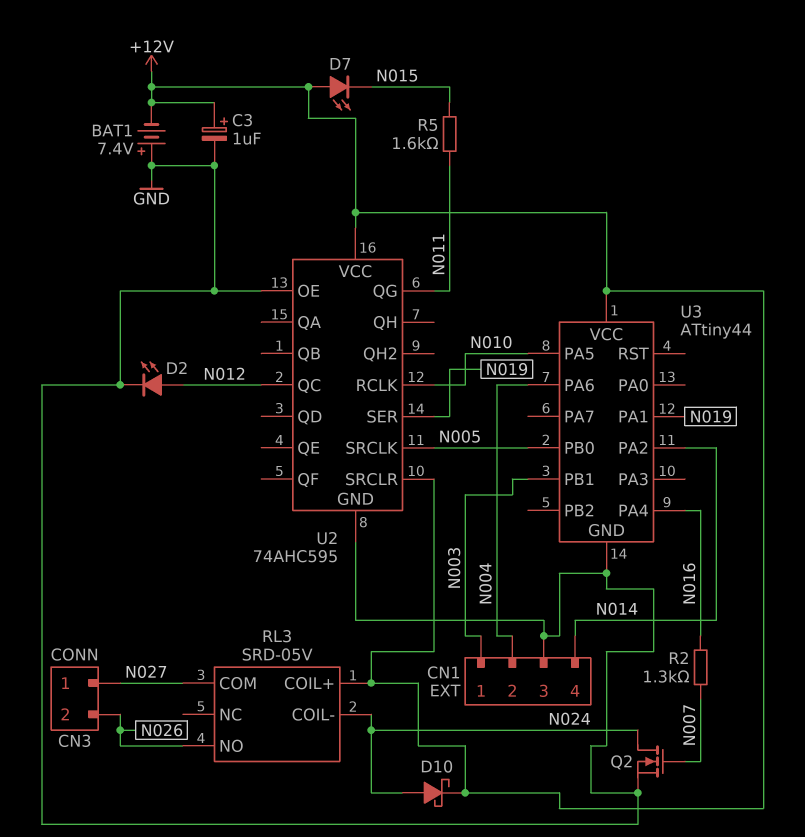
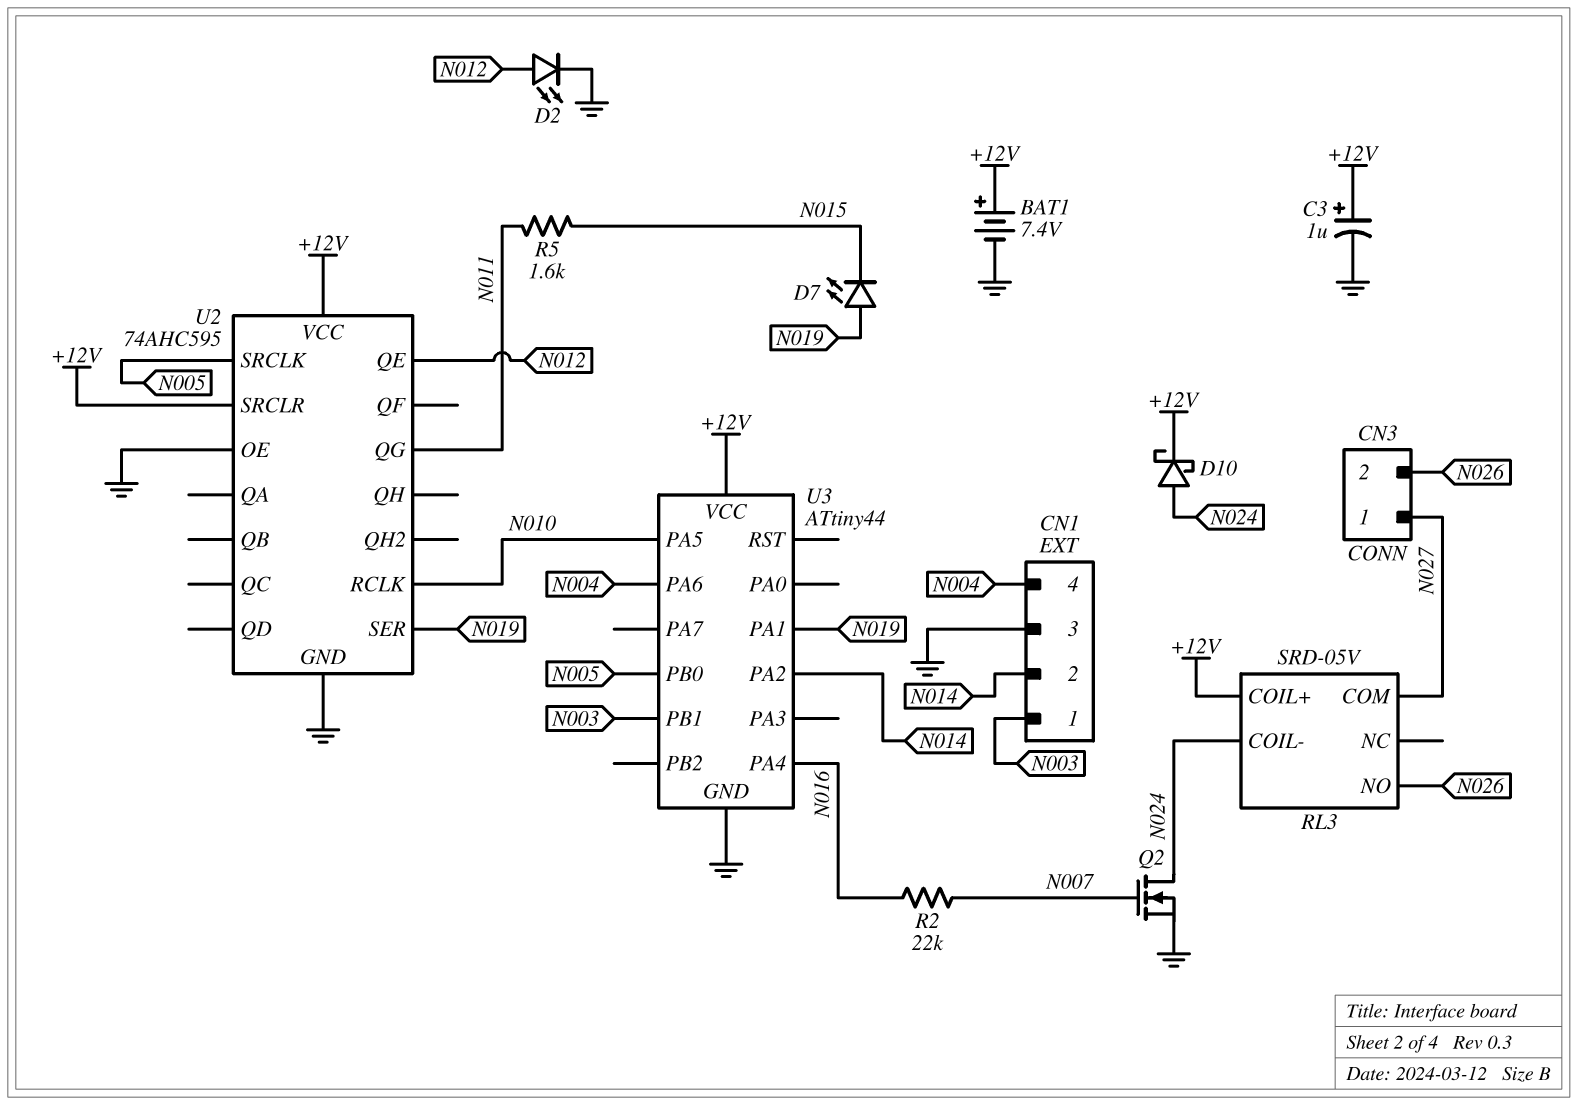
BAT1: 7.4V (plus GND, minus +12V) -> 7.4V (plus +12V, minus GND)
CN1 pin 2: N004 -> N014
CN1 pin 4: N014 -> N004
D7: LED (A +12V, K N015) -> LED (A N019, K N015)
R2: 1.3k (N007, N016) -> 22k (N007, N016)
U2 pin QC: N012 -> none
U2 pin QE: none -> N012

